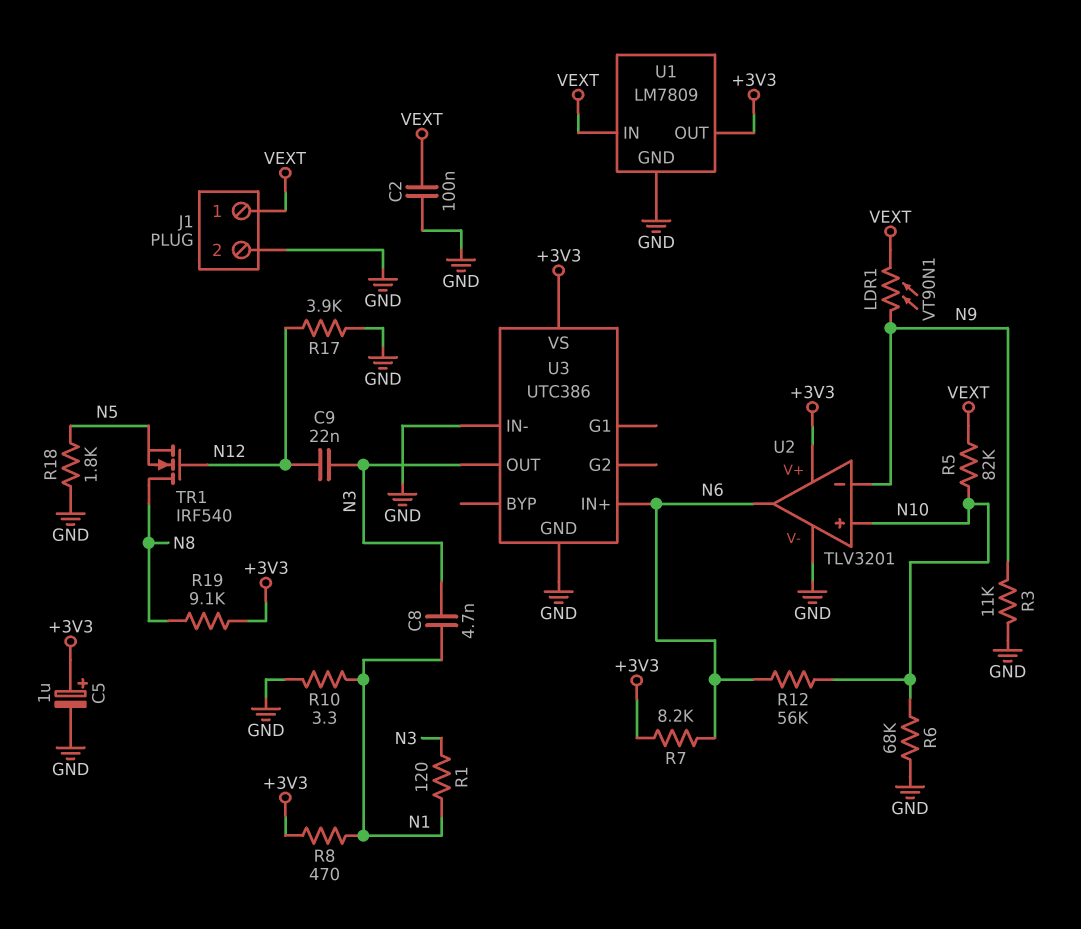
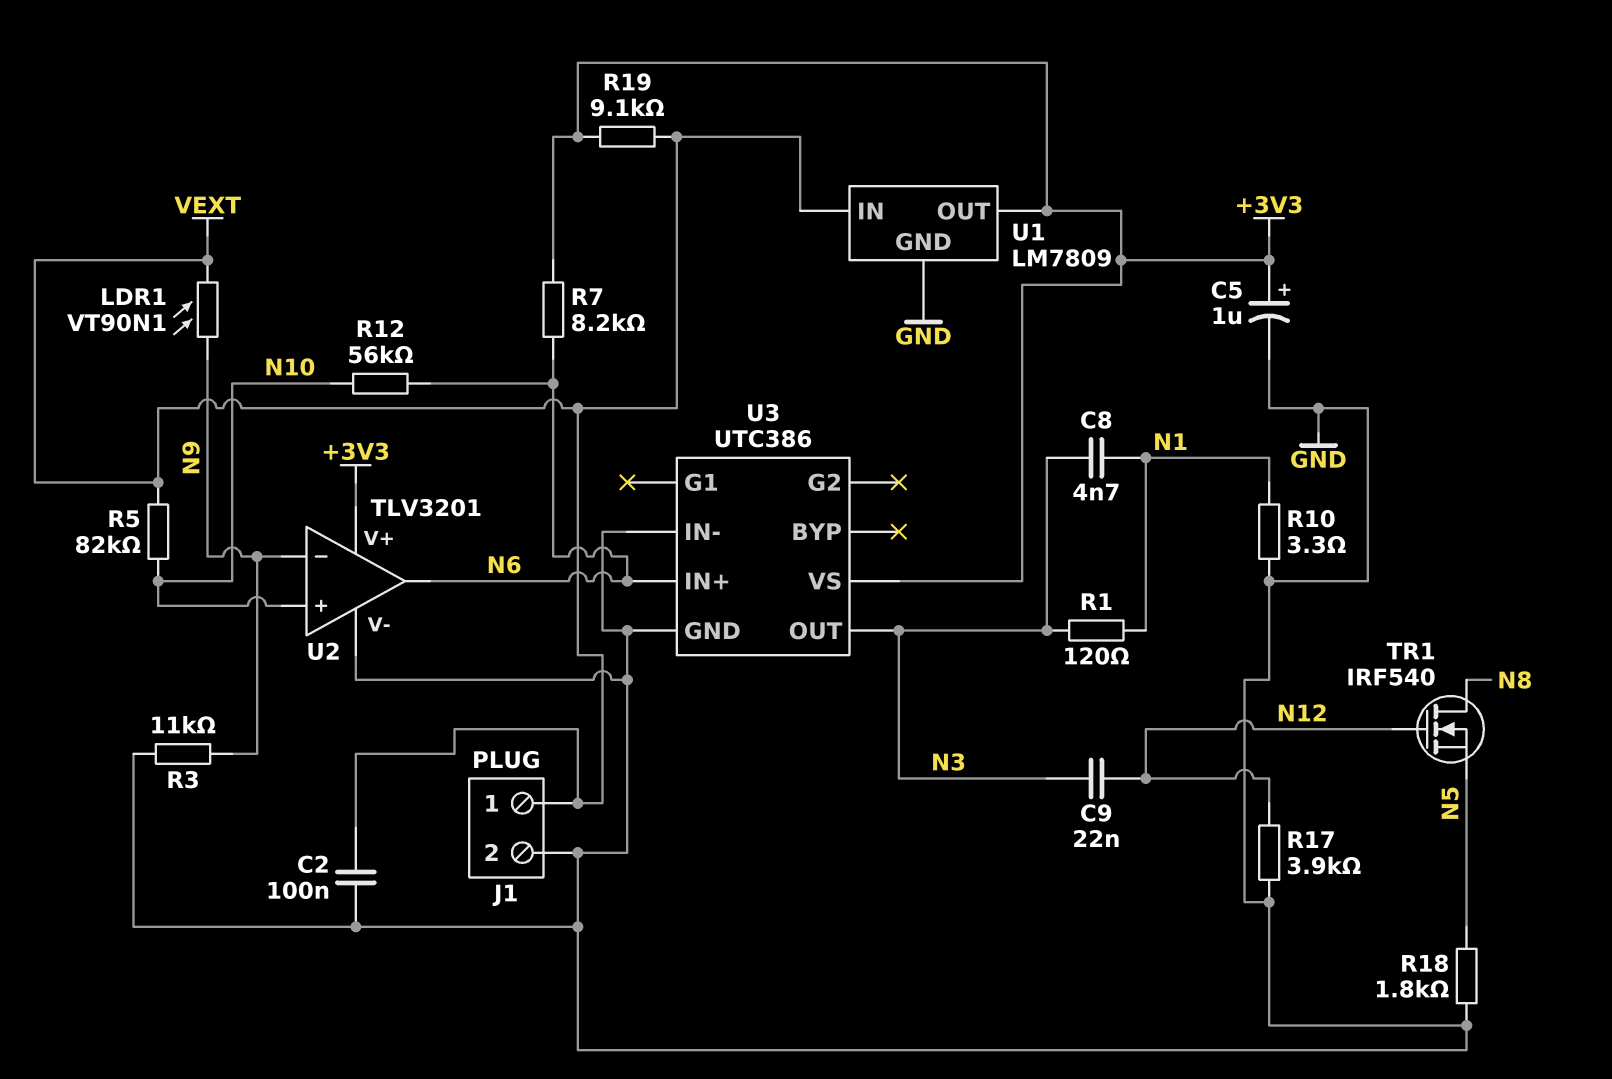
R6: 68k (GND, N10) -> none
R8: 470 (+3V3, N1) -> none
R19: 9.1k (+3V3, N8) -> 9.1k (+3V3, VEXT)

